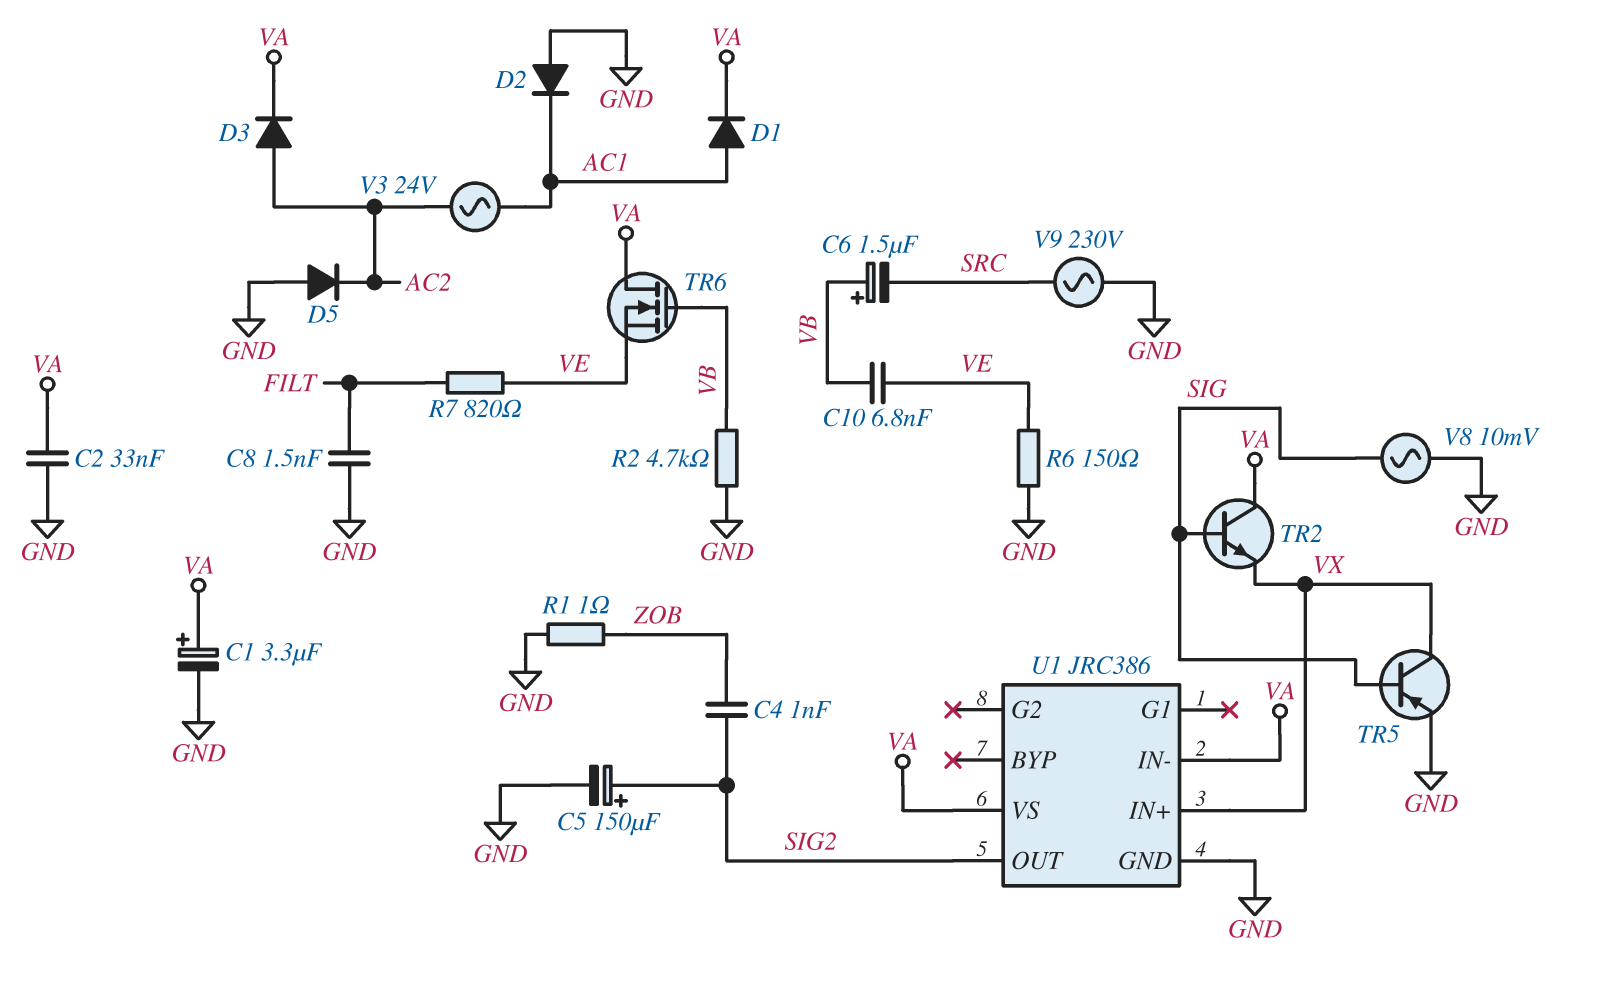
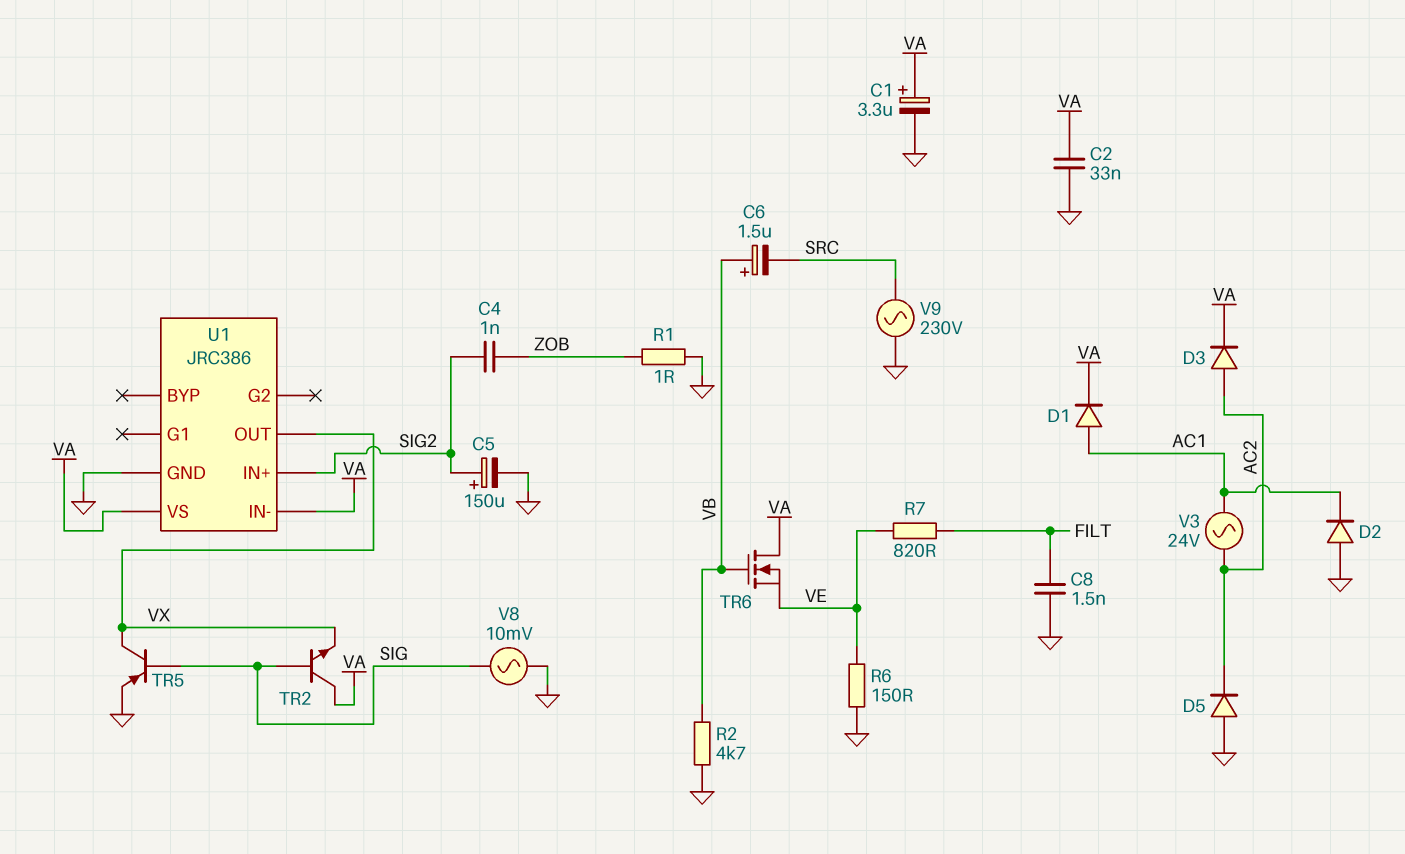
C10: 6.8nF (VB, VE) -> none
U1 pin IN+: VX -> SIG2
U1 pin OUT: SIG2 -> VX

